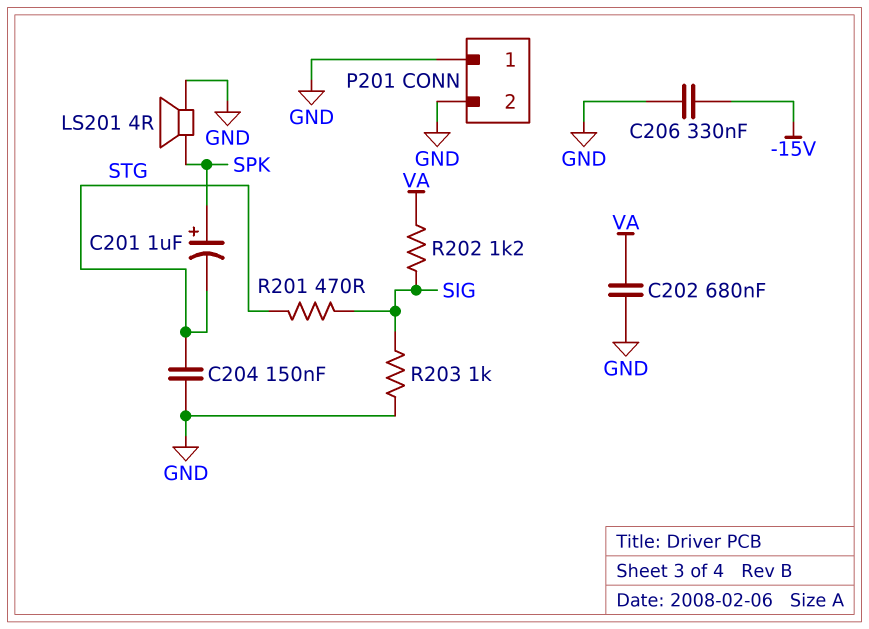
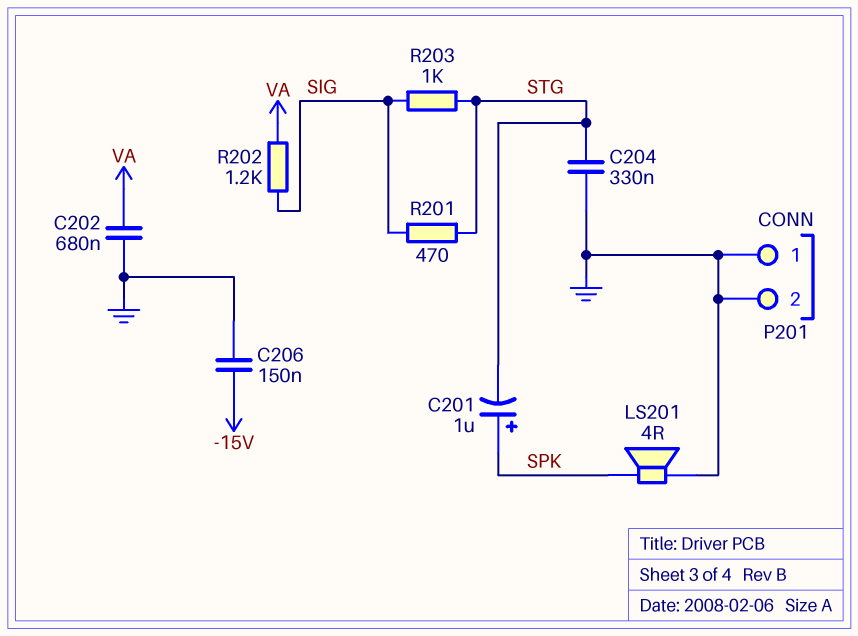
C204: 150nF (GND, STG) -> 330nF (GND, STG)
C206: 330nF (-15V, GND) -> 150nF (-15V, GND)
R203: 1k (GND, SIG) -> 1k (SIG, STG)

